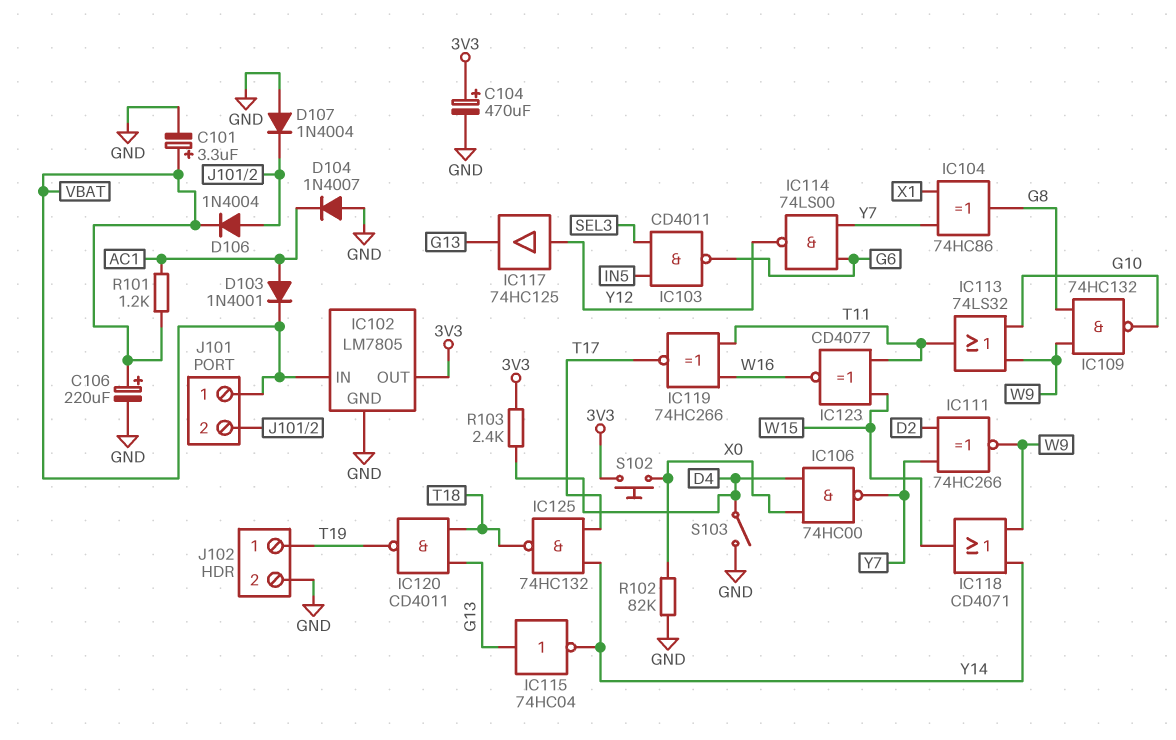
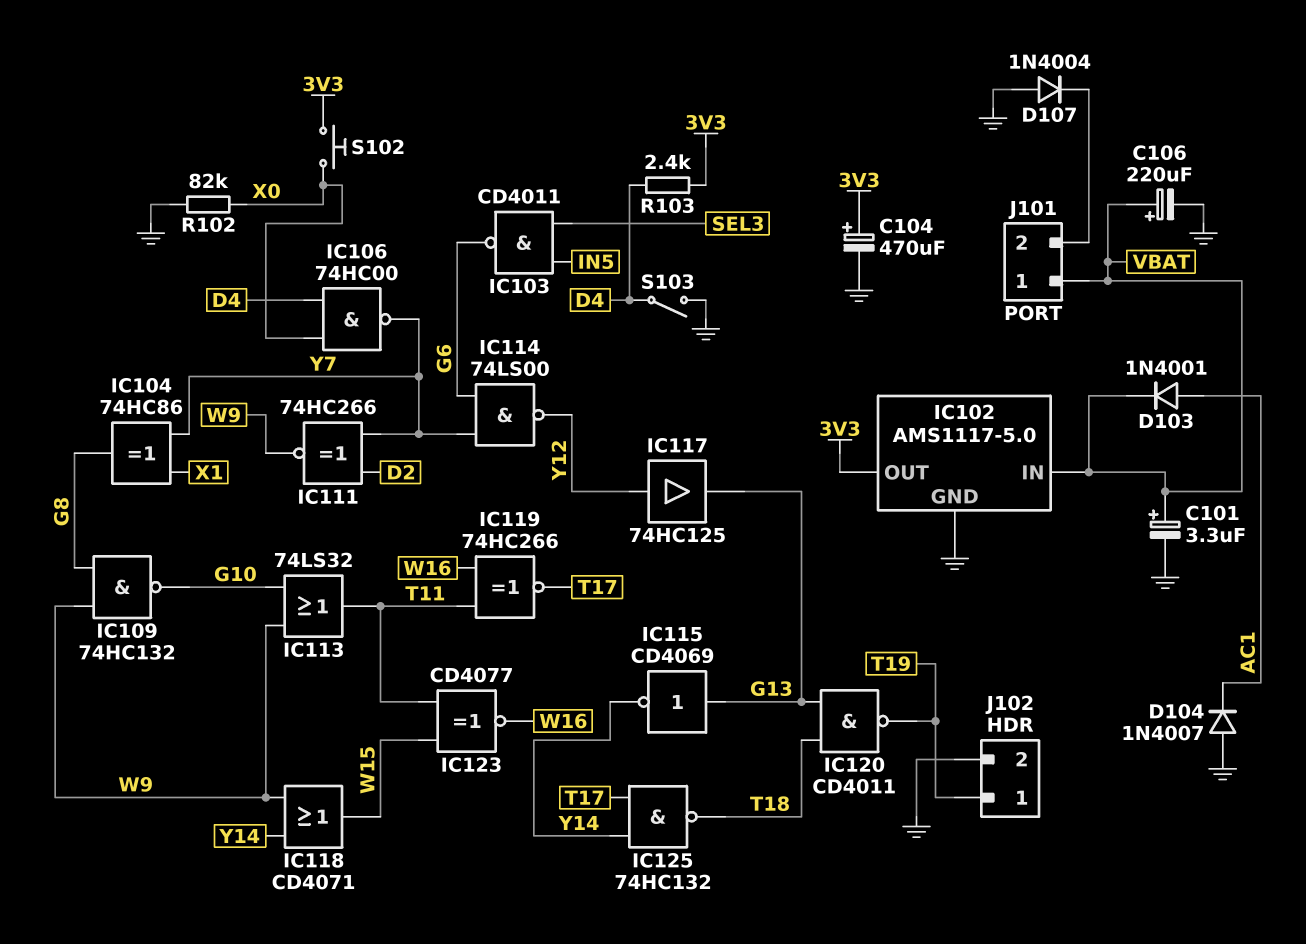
D106: diode 1N4004 (A J101/2, K VBAT) -> none
IC102: LM7805 -> AMS1117-5.0
IC115: NOT 74HC04 (in G13, out Y14) -> NOT CD4069 (in G13, out Y14)
R101: 1.2k (AC1, VBAT) -> none

